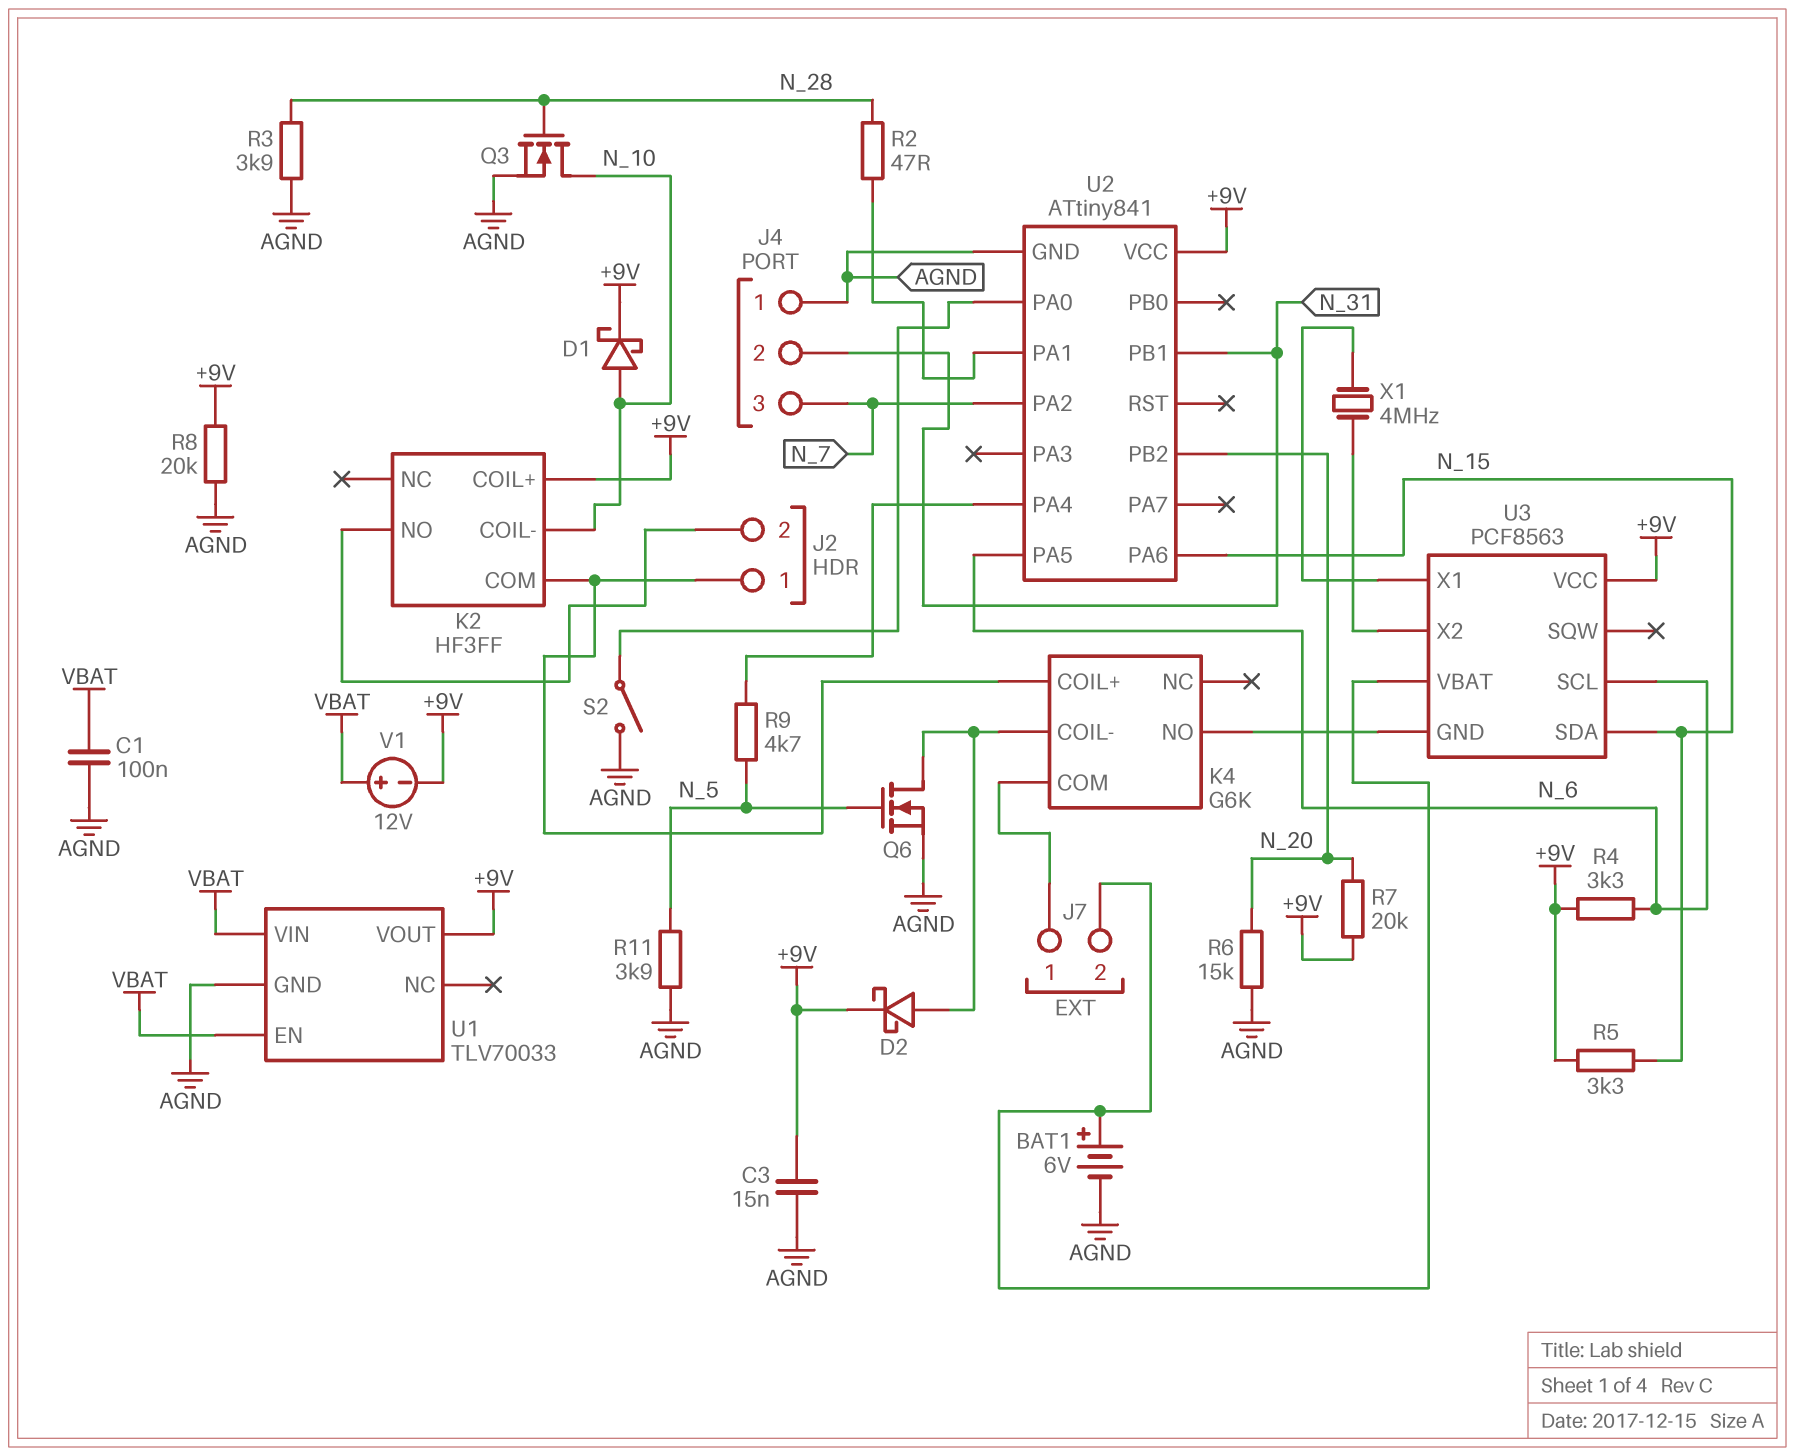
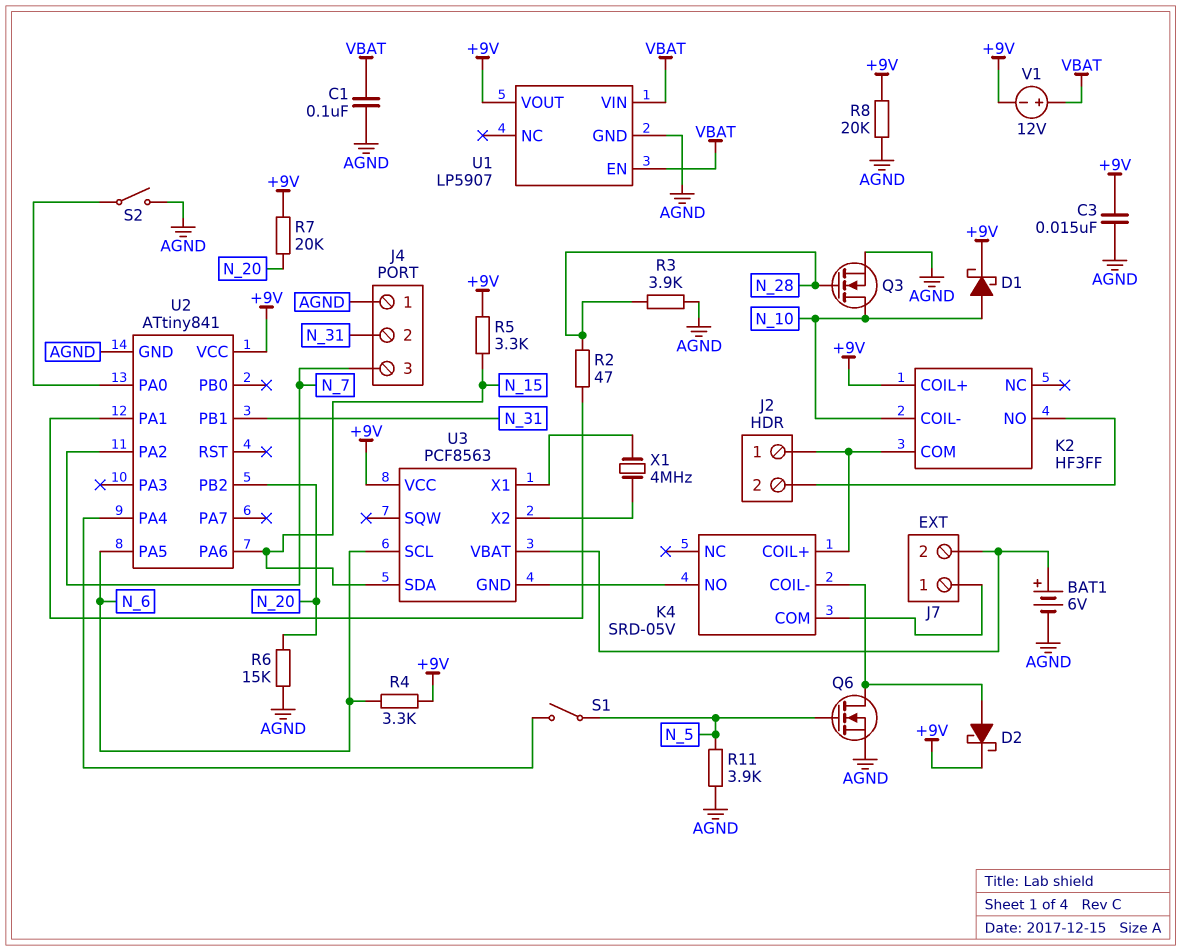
K4: G6K -> SRD-05V
R9: 4.7k (N_5, U2/PA4) -> none
S1: none -> switch (N_5, U2/PA4)
U1: TLV70033 -> LP5907

